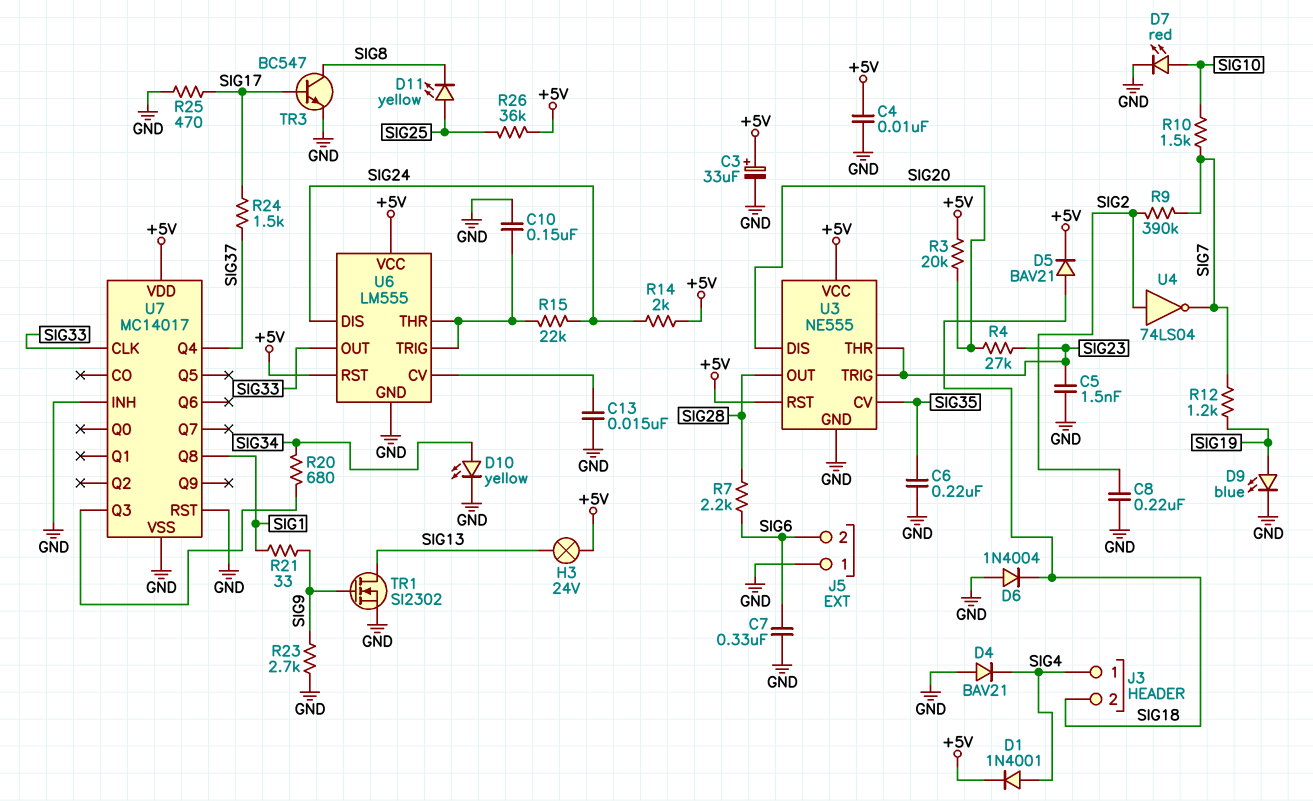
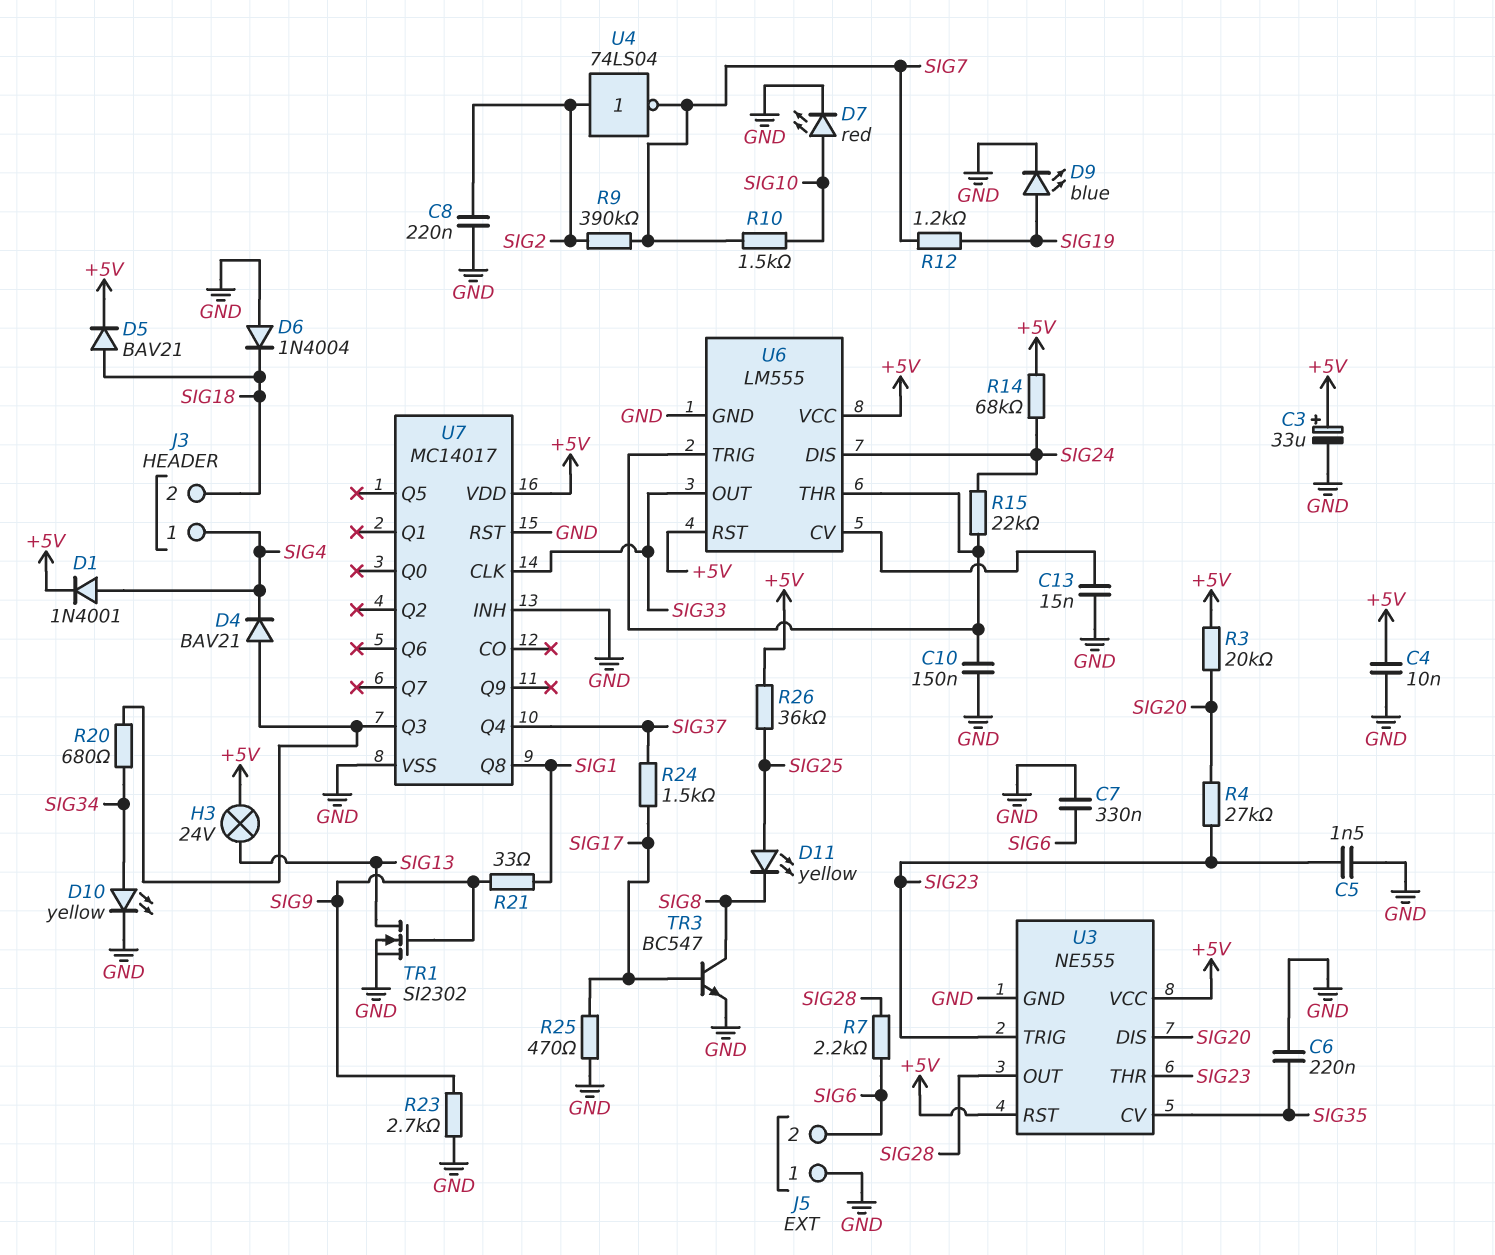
D4: diode BAV21 (A GND, K SIG4) -> diode BAV21 (A U7/Q3, K SIG4)
R14: 2k (+5V, SIG24) -> 68k (+5V, SIG24)

